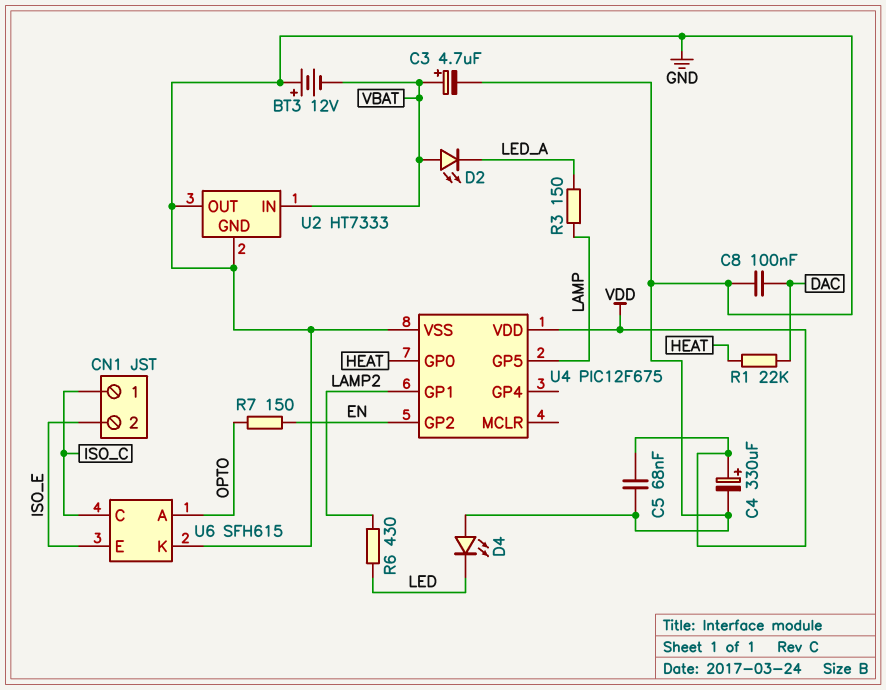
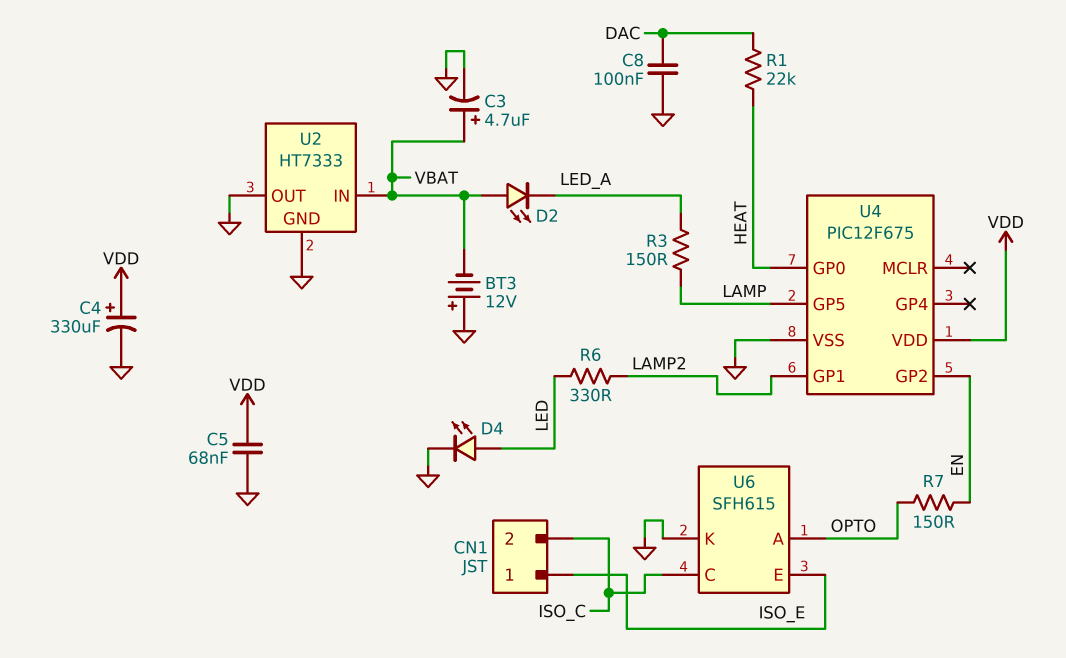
CN1 pin 1: ISO_C -> ISO_E
CN1 pin 2: ISO_E -> ISO_C
D4: LED (A GND, K LED) -> LED (A LED, K GND)
R6: 430 (LAMP2, LED) -> 330 (LAMP2, LED)

